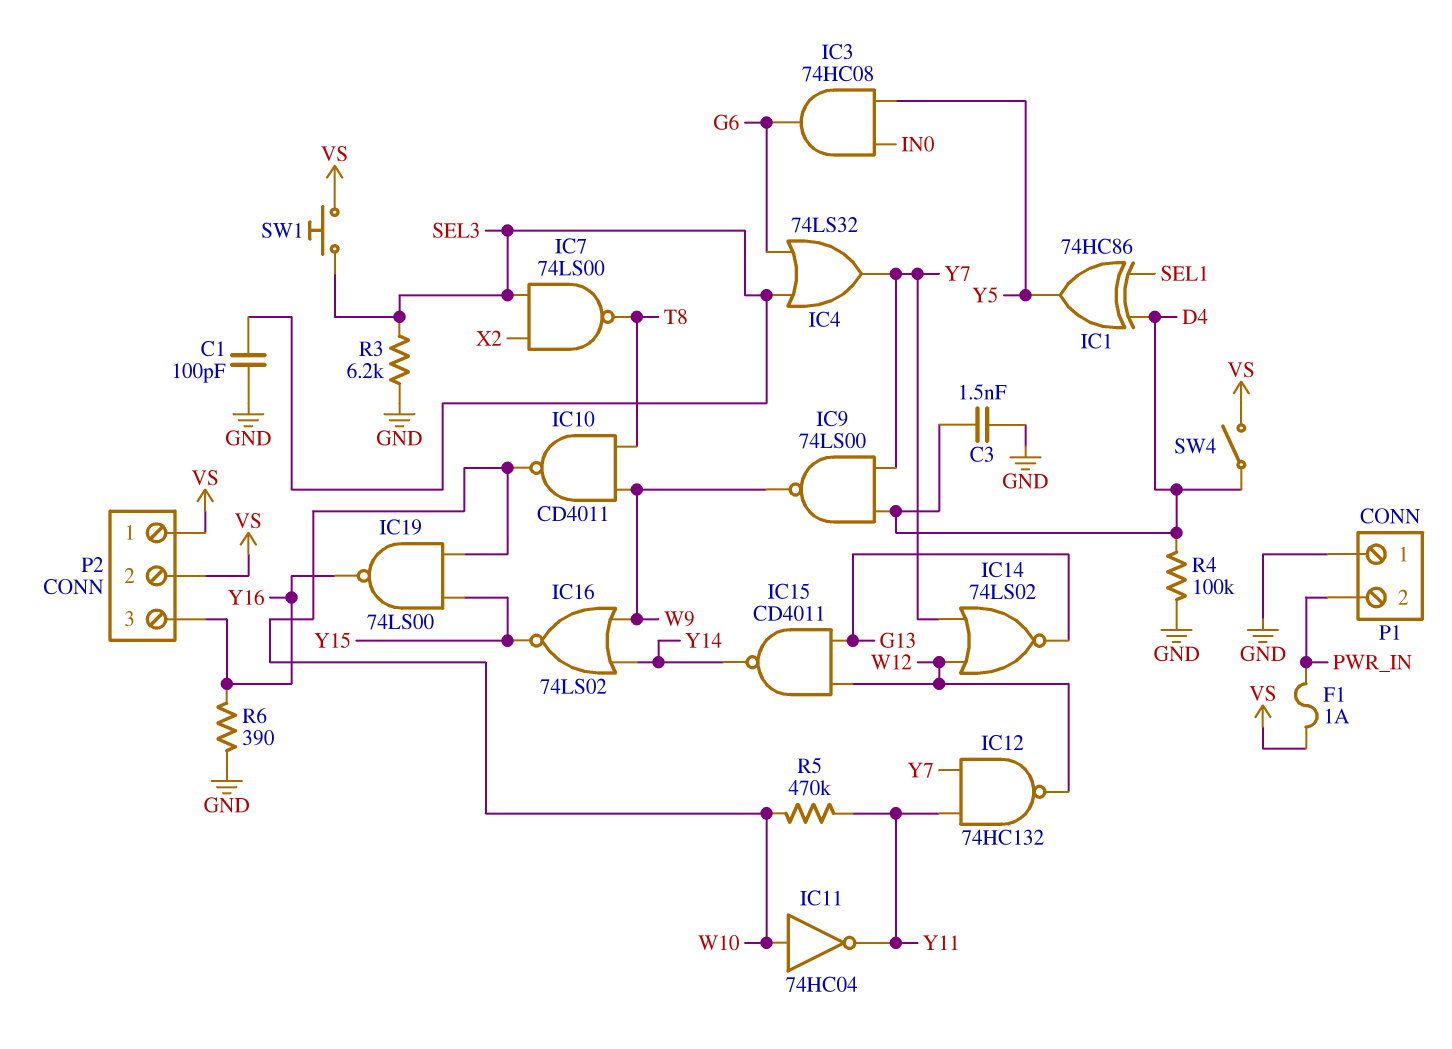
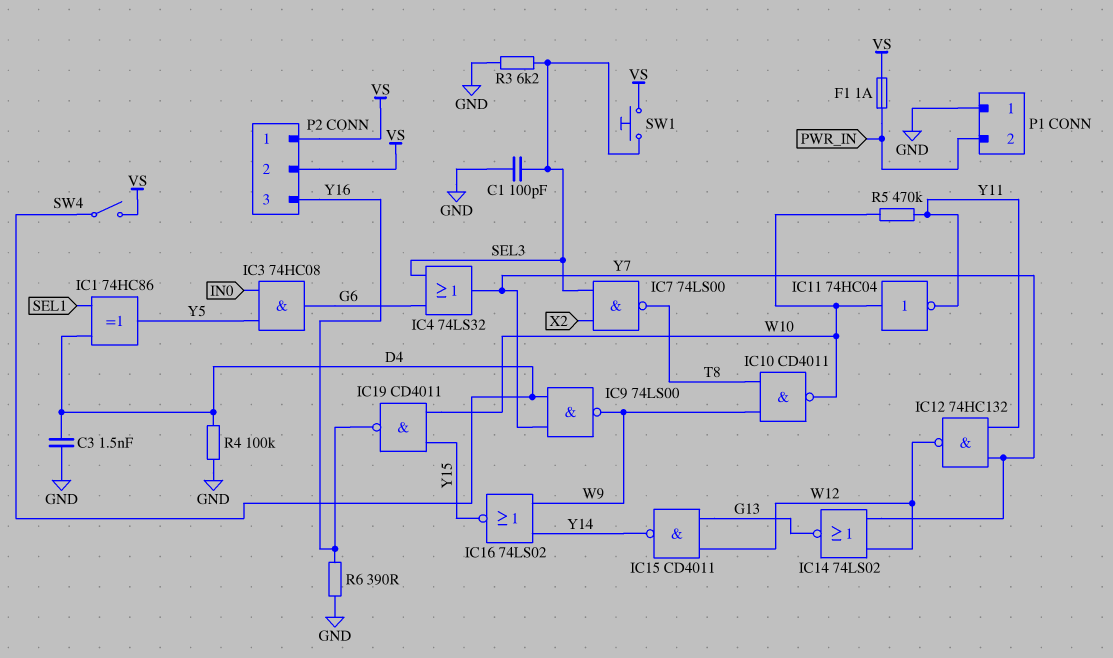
IC19: NAND 74LS00 (in W10, in Y15, out Y16) -> NAND CD4011 (in W10, in Y15, out Y16)

